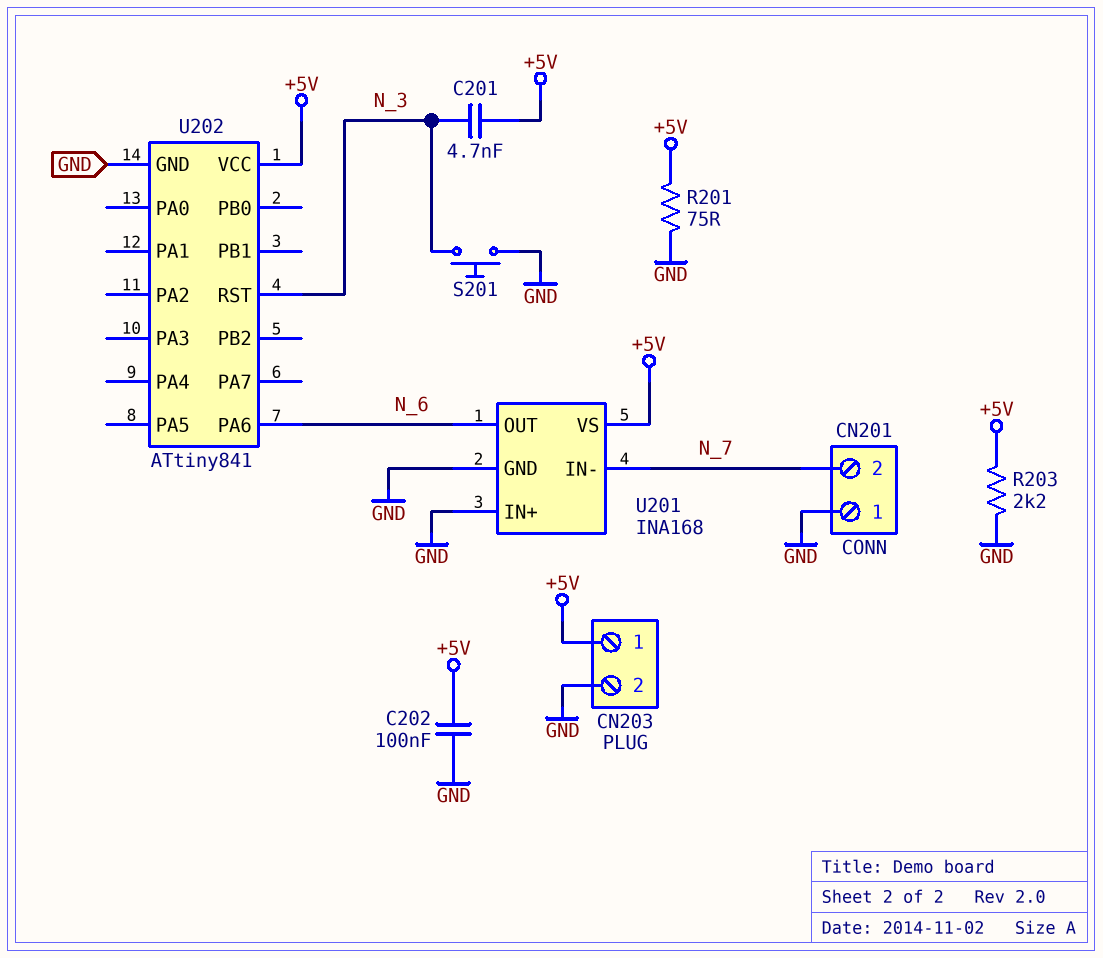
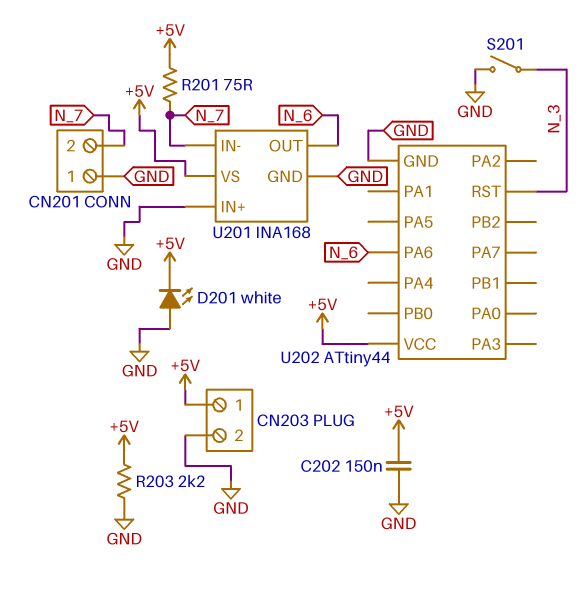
C201: 4.7nF (+5V, N_3) -> none
C202: 100nF (+5V, GND) -> 150nF (+5V, GND)
D201: none -> LED white (A GND, K +5V)
R201: 75 (+5V, GND) -> 75 (+5V, N_7)
S201: button (GND, N_3) -> switch (GND, N_3)
U202: ATtiny841 -> ATtiny44

